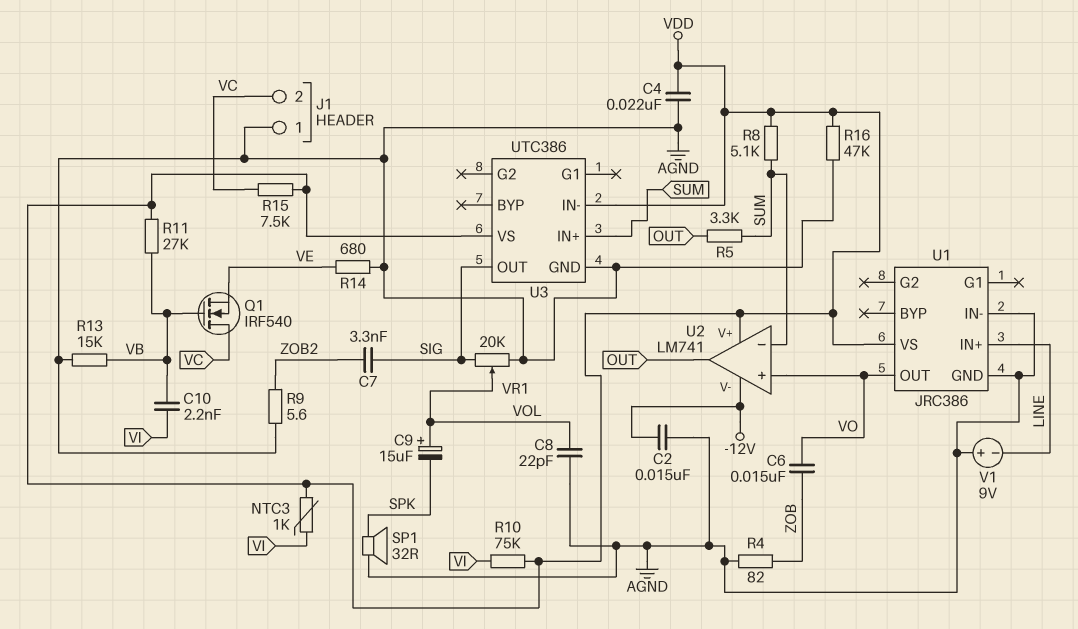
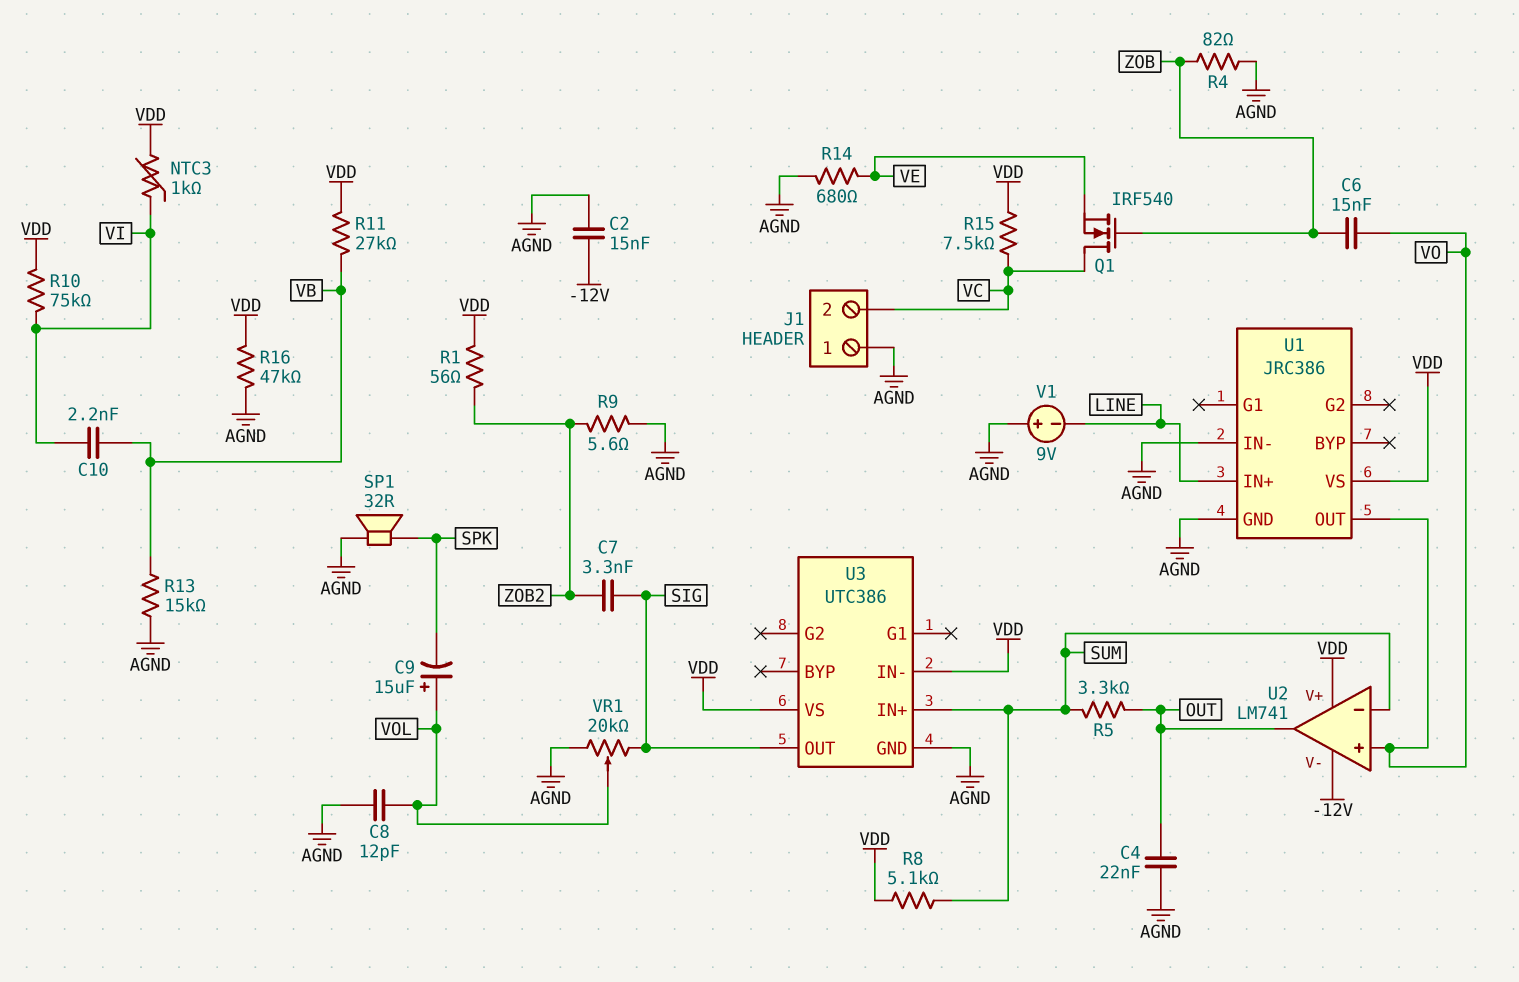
C4: 22nF (AGND, VDD) -> 22nF (AGND, OUT)
C8: 22pF (AGND, VOL) -> 12pF (AGND, VOL)
Q1: NMOS IRF540 (G VB, D VC, S VE) -> NMOS IRF540 (G ZOB, D VC, S VE)
R1: none -> 56 (VDD, ZOB2)

